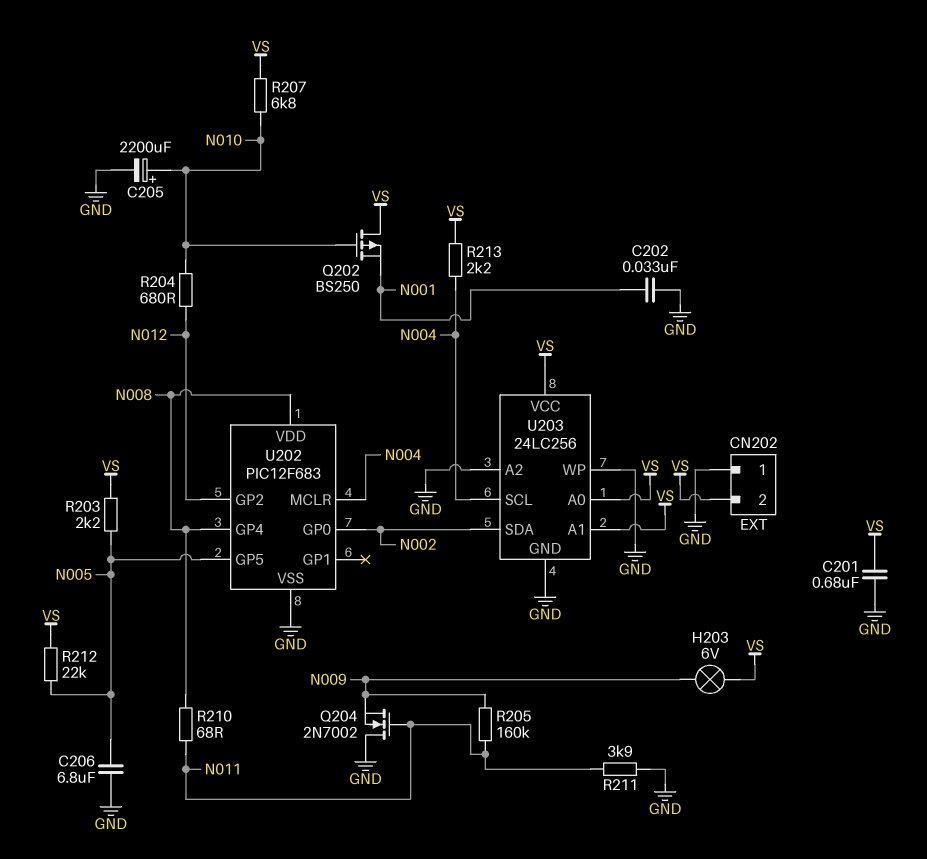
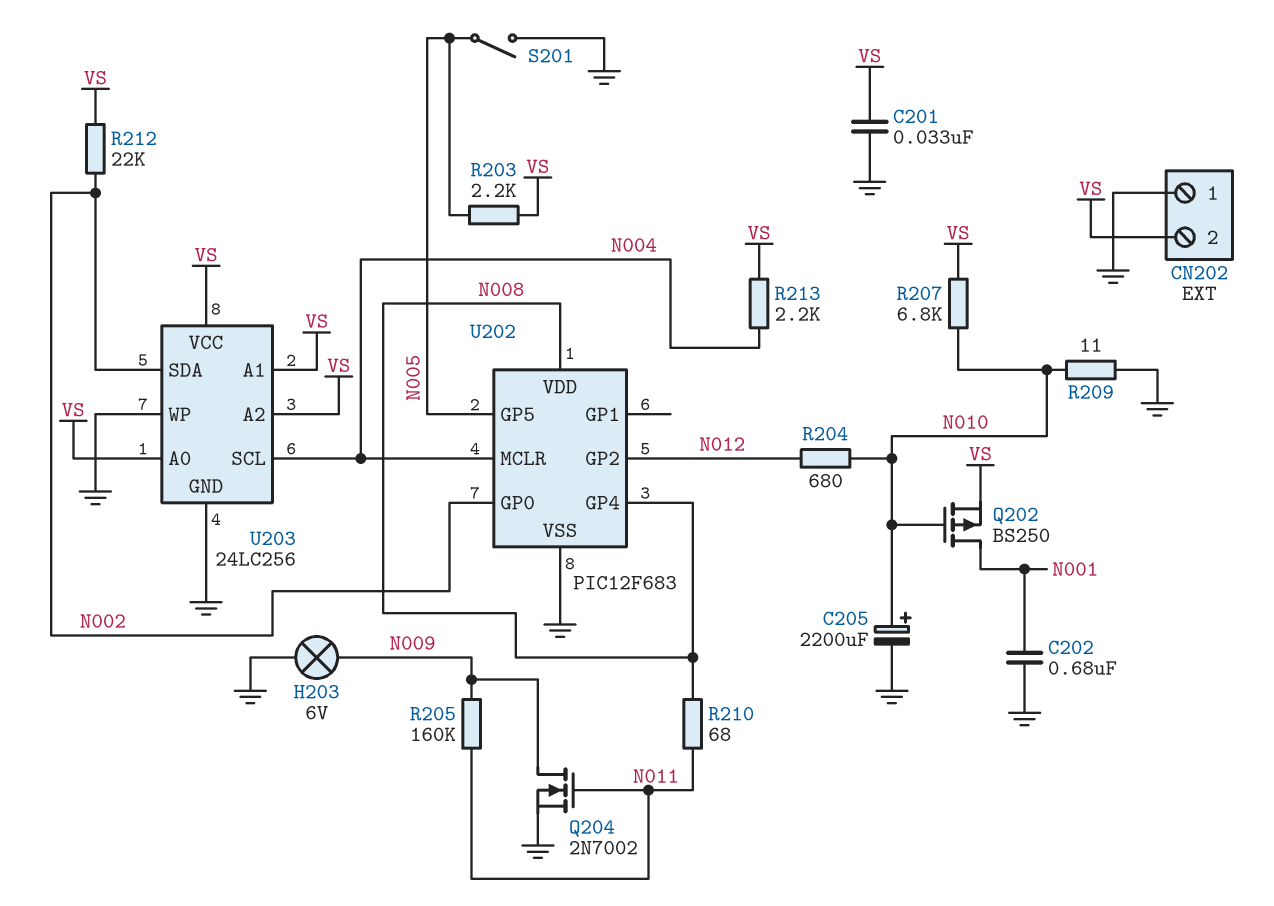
C201: 680nF (GND, VS) -> 33nF (GND, VS)
C202: 33nF (GND, N001) -> 680nF (GND, N001)
C206: 6.8uF (GND, N005) -> none
H203: lamp 6V (N009, VS) -> lamp 6V (GND, N009)
Q202: PMOS BS250 (G N010, D VS, S N001) -> PMOS BS250 (G N010, D N001, S VS)
Q204: NMOS 2N7002 (G N011, D GND, S N009) -> NMOS 2N7002 (G N011, D N009, S GND)
R209: none -> 11 (GND, N010)
R211: 3.9k (GND, N011) -> none
R212: 22k (N005, VS) -> 22k (N002, VS)
S201: none -> switch (GND, N005)
U203 pin A2: GND -> VS

